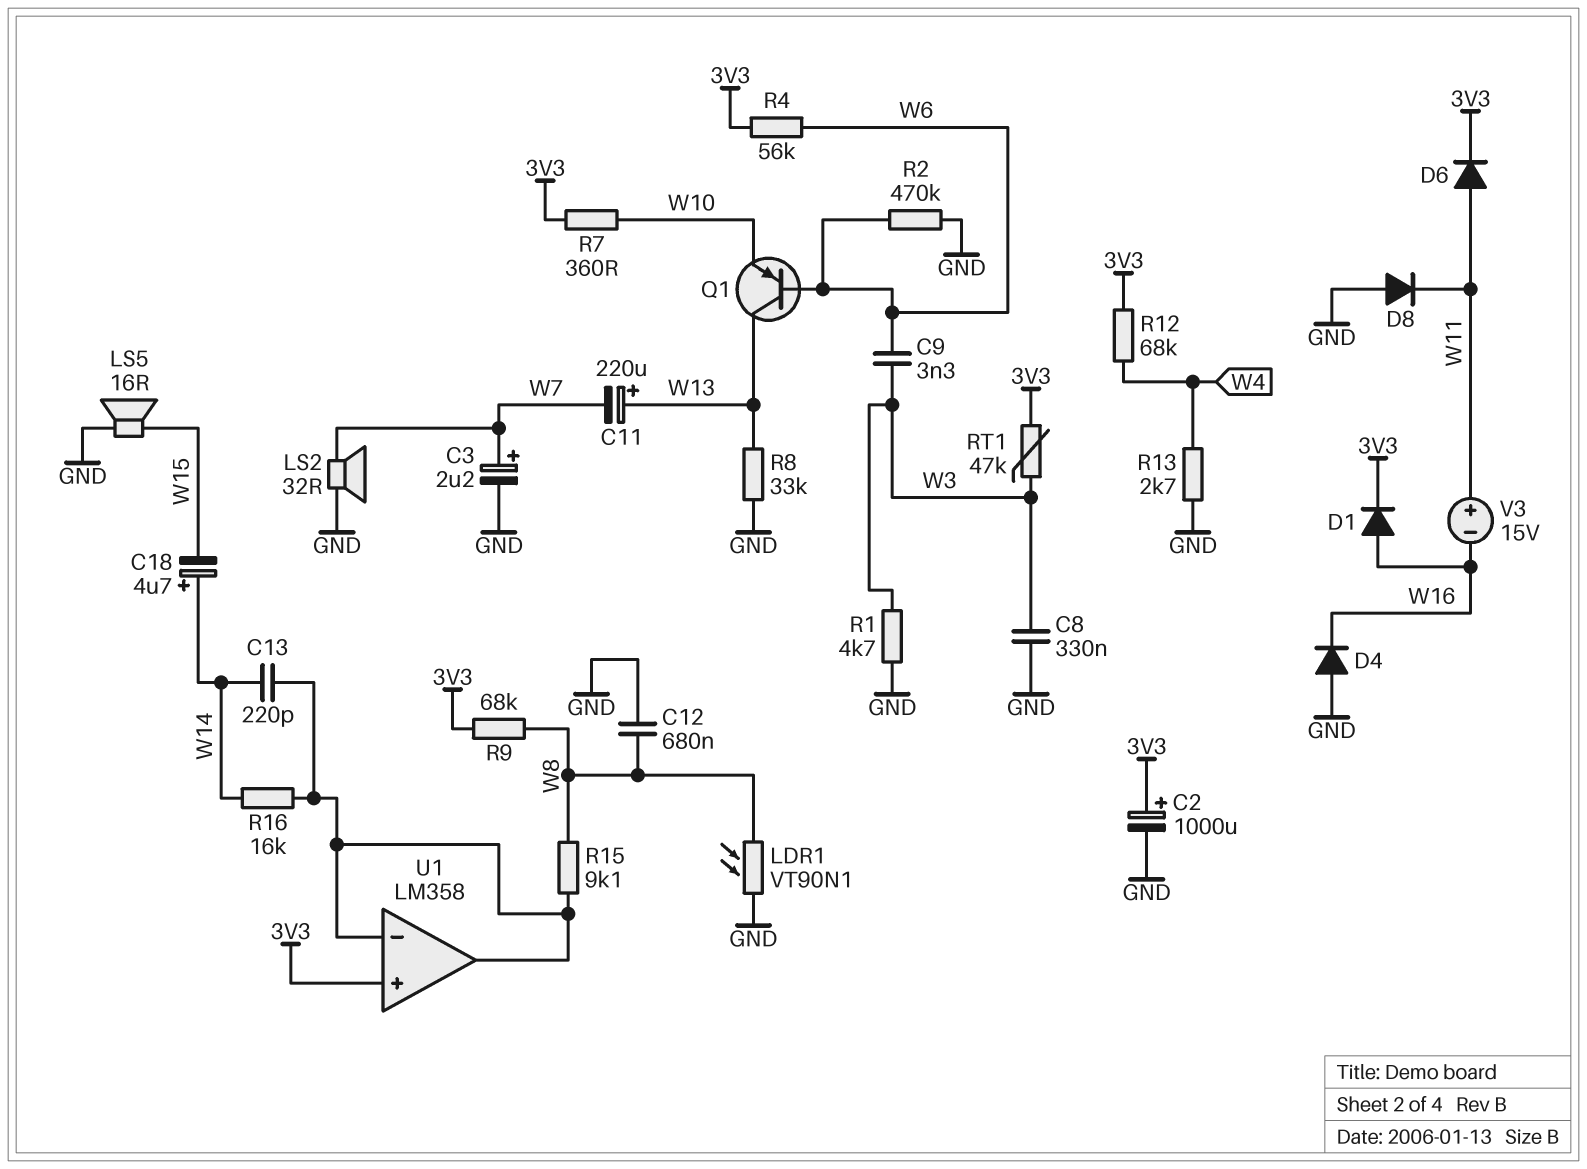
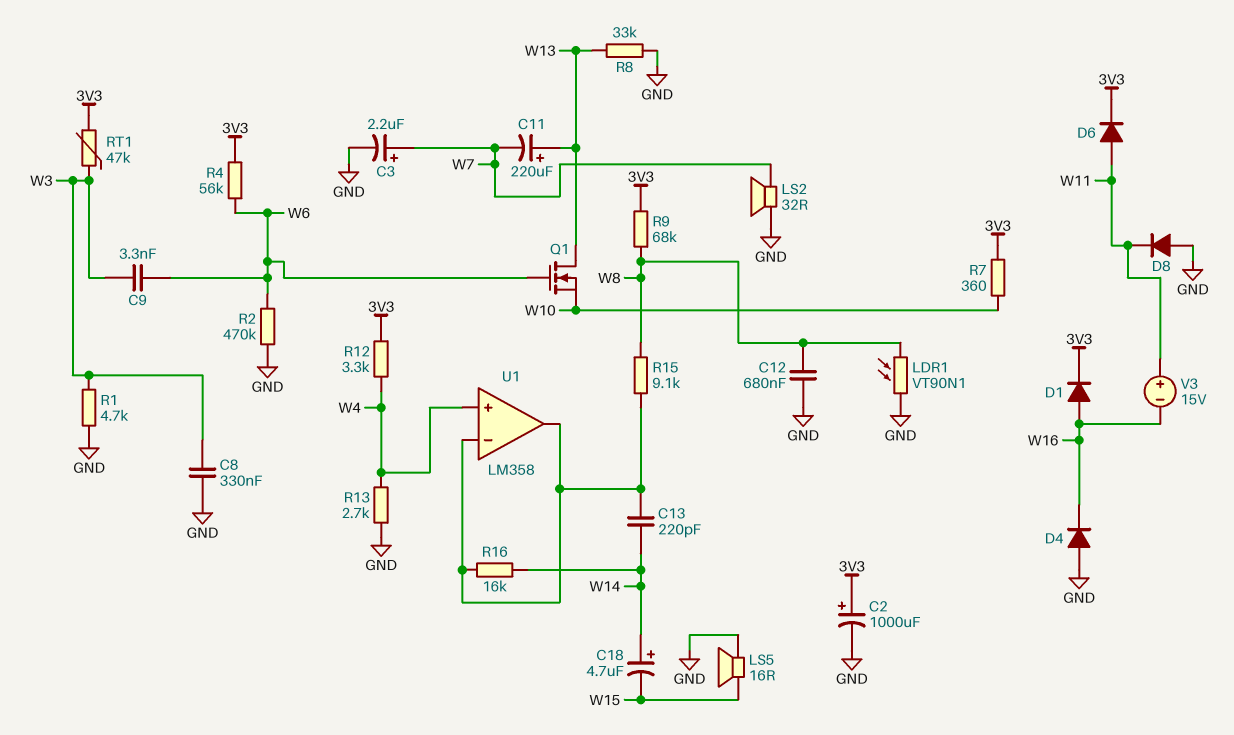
Q1: PNP (B W6, C W13, E W10) -> NMOS (G W6, D W13, S W10)
R12: 68k (3V3, W4) -> 3.3k (3V3, W4)
U1 pin in+: 3V3 -> W4

